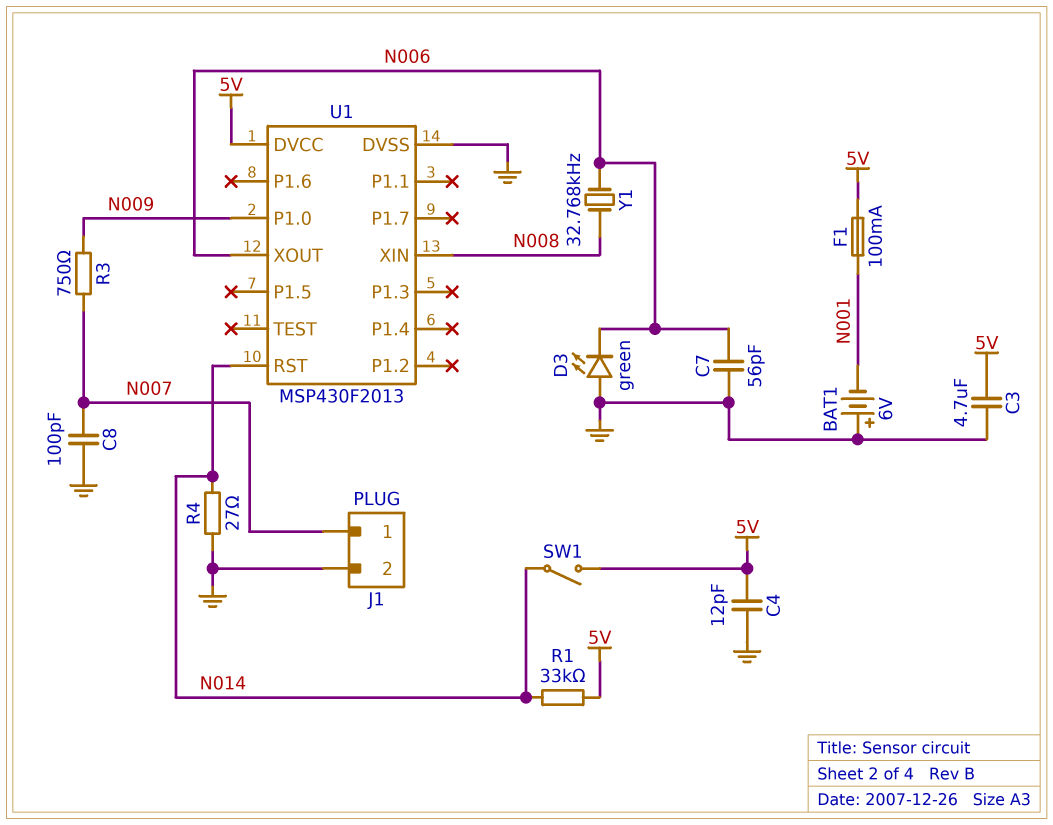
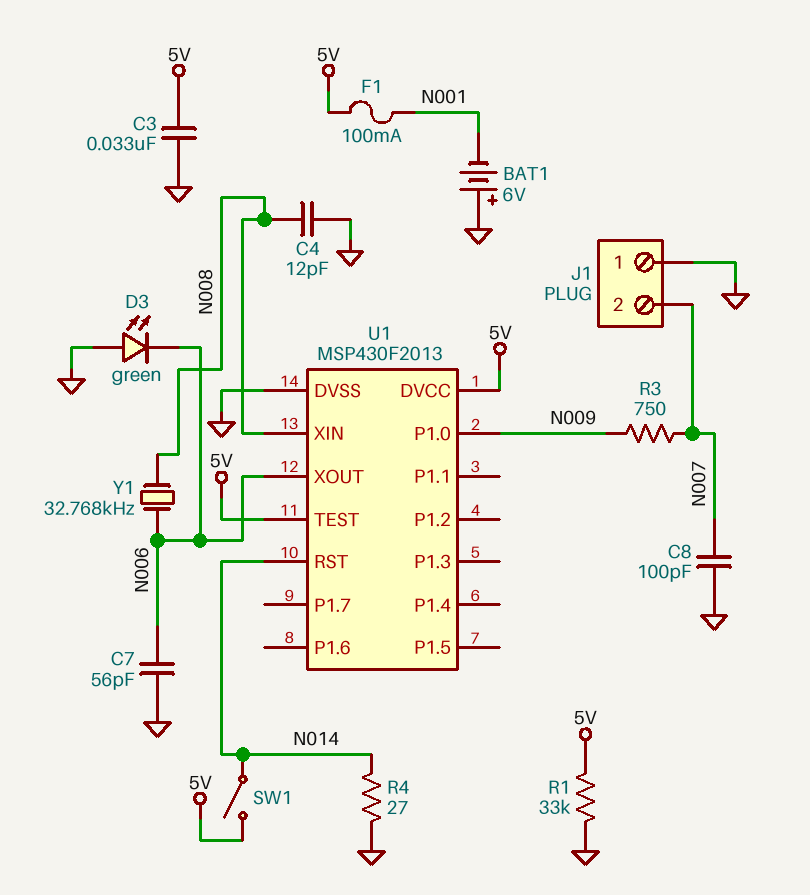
C3: 4.7uF (5V, GND) -> 33nF (5V, GND)
C4: 12pF (5V, GND) -> 12pF (GND, N008)
J1 pin 1: N007 -> GND
J1 pin 2: GND -> N007
R1: 33k (5V, N014) -> 33k (5V, GND)
U1 pin TEST: none -> 5V

